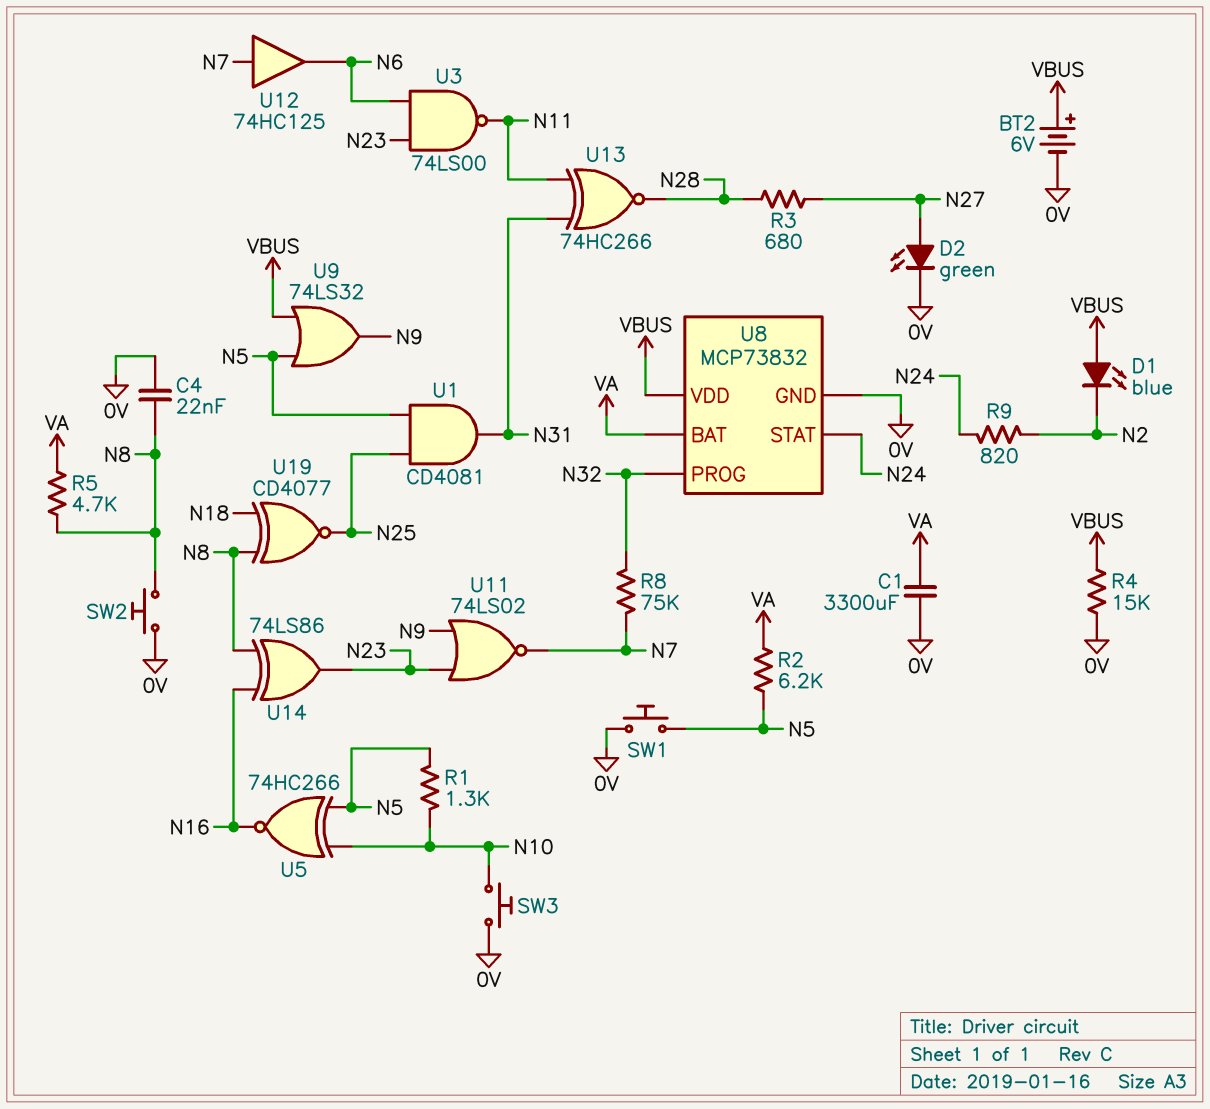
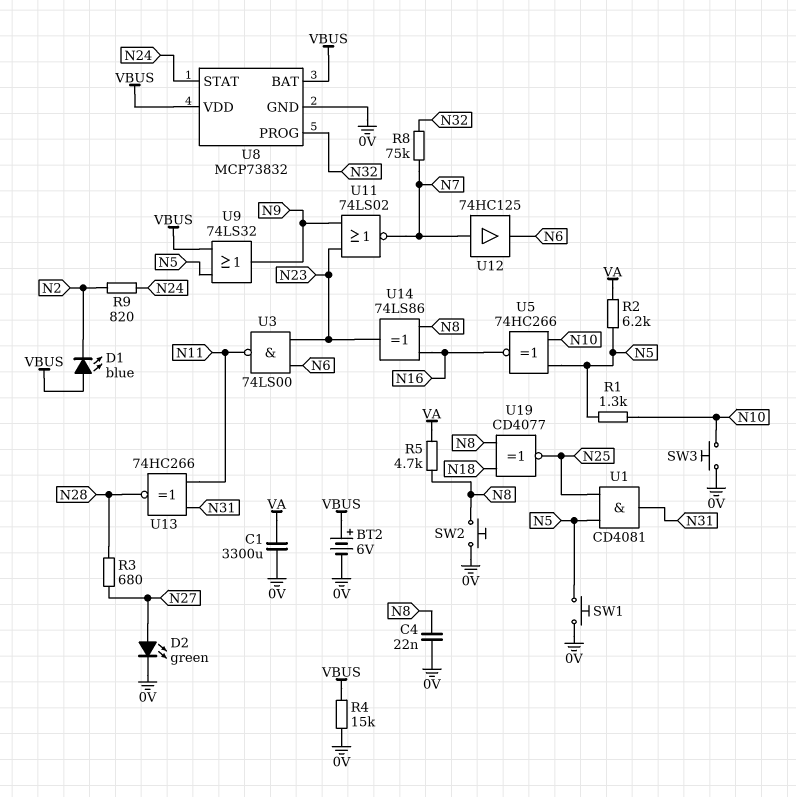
U8 pin BAT: VA -> VBUS

